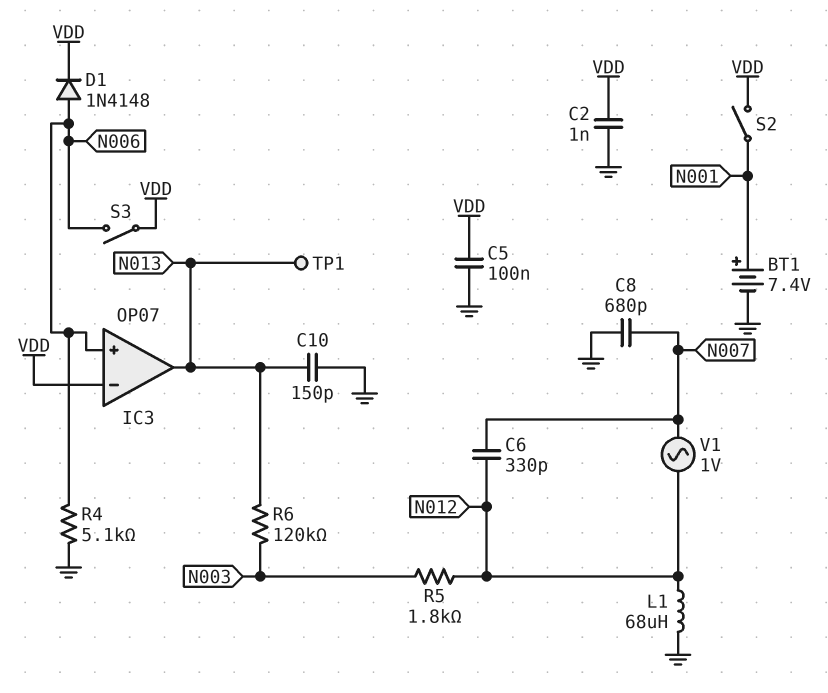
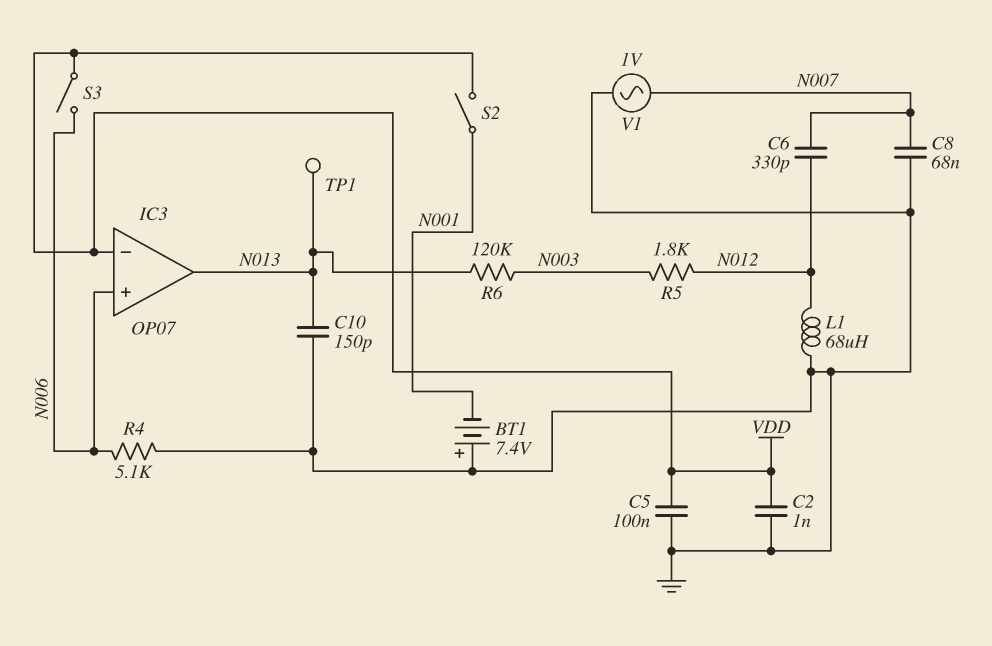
BT1: 7.4V (plus N001, minus GND) -> 7.4V (plus GND, minus N001)
C8: 680pF (GND, N007) -> 68nF (GND, N007)
D1: diode 1N4148 (A N006, K VDD) -> none
V1: AC 1V (N007, N012) -> AC 1V (GND, N007)

